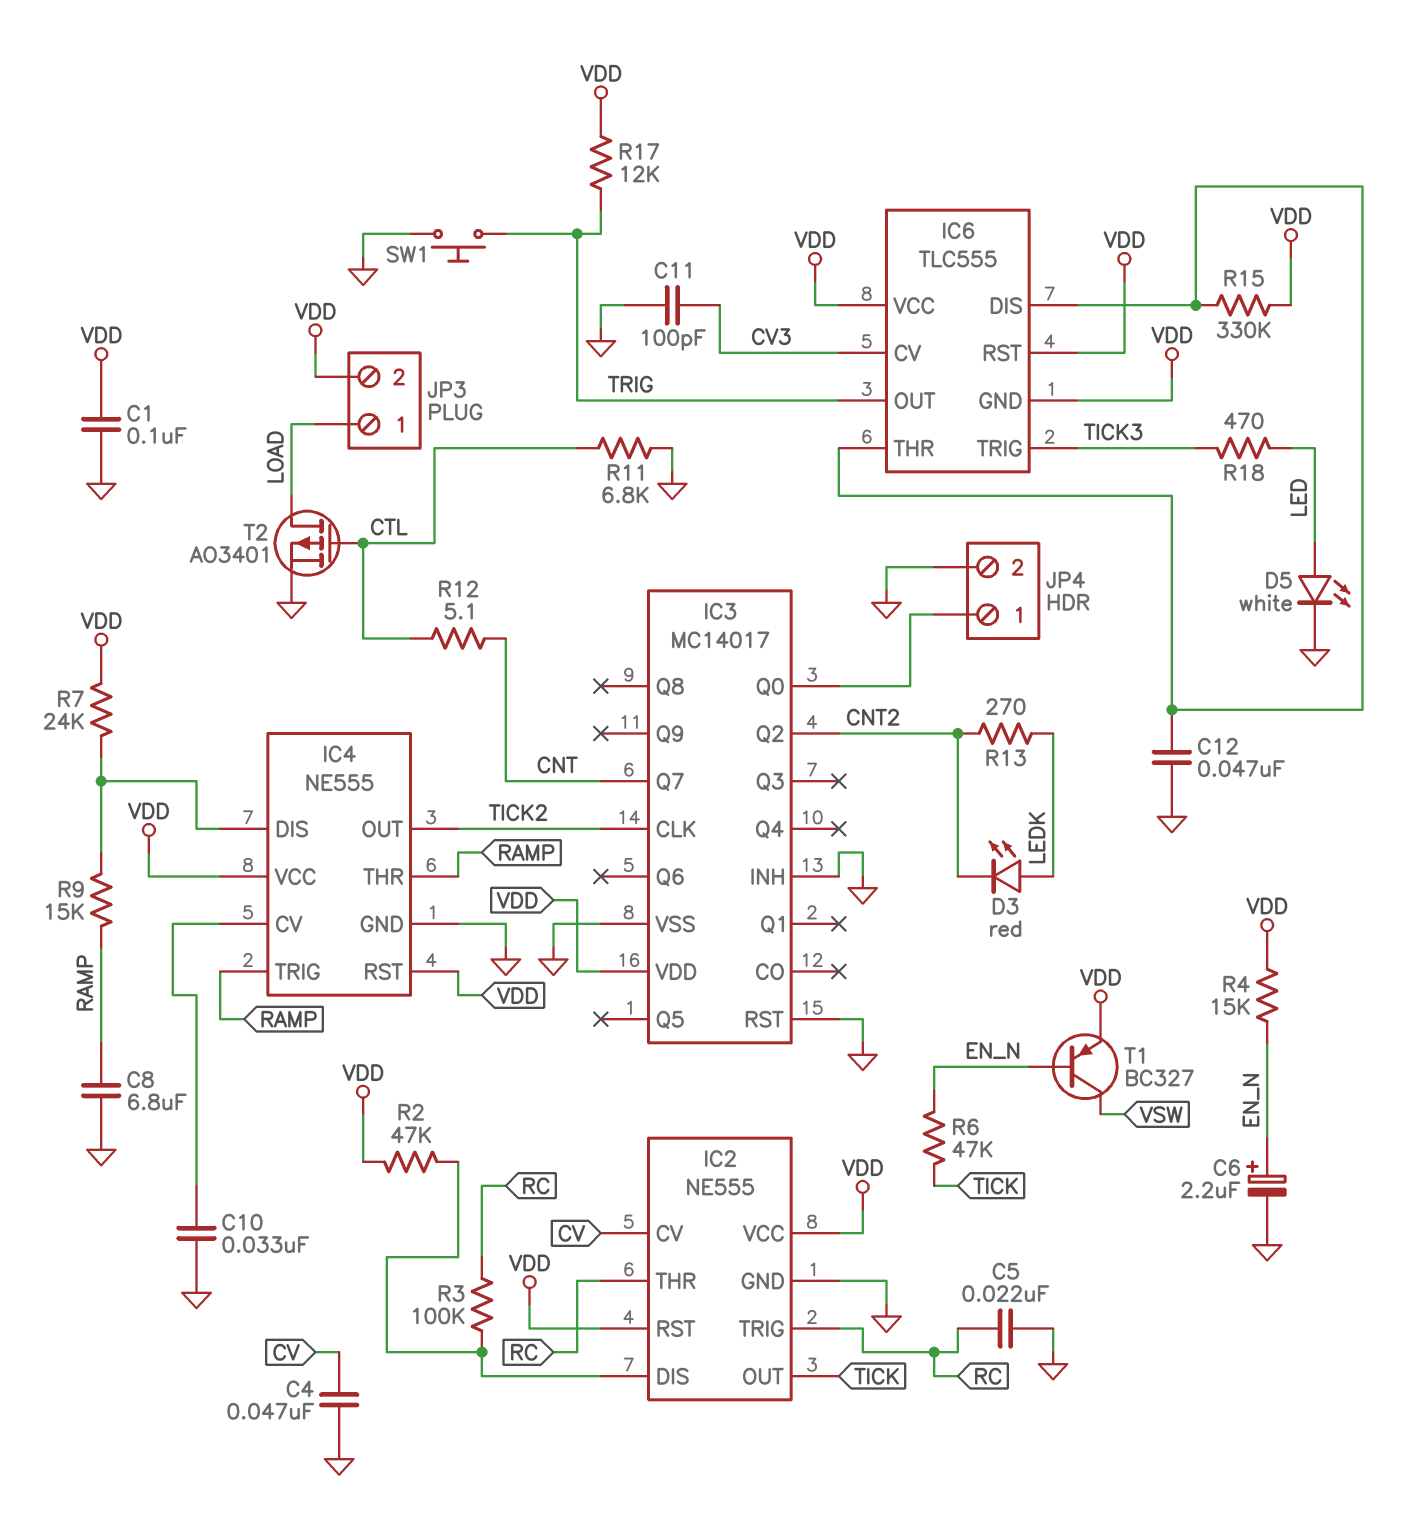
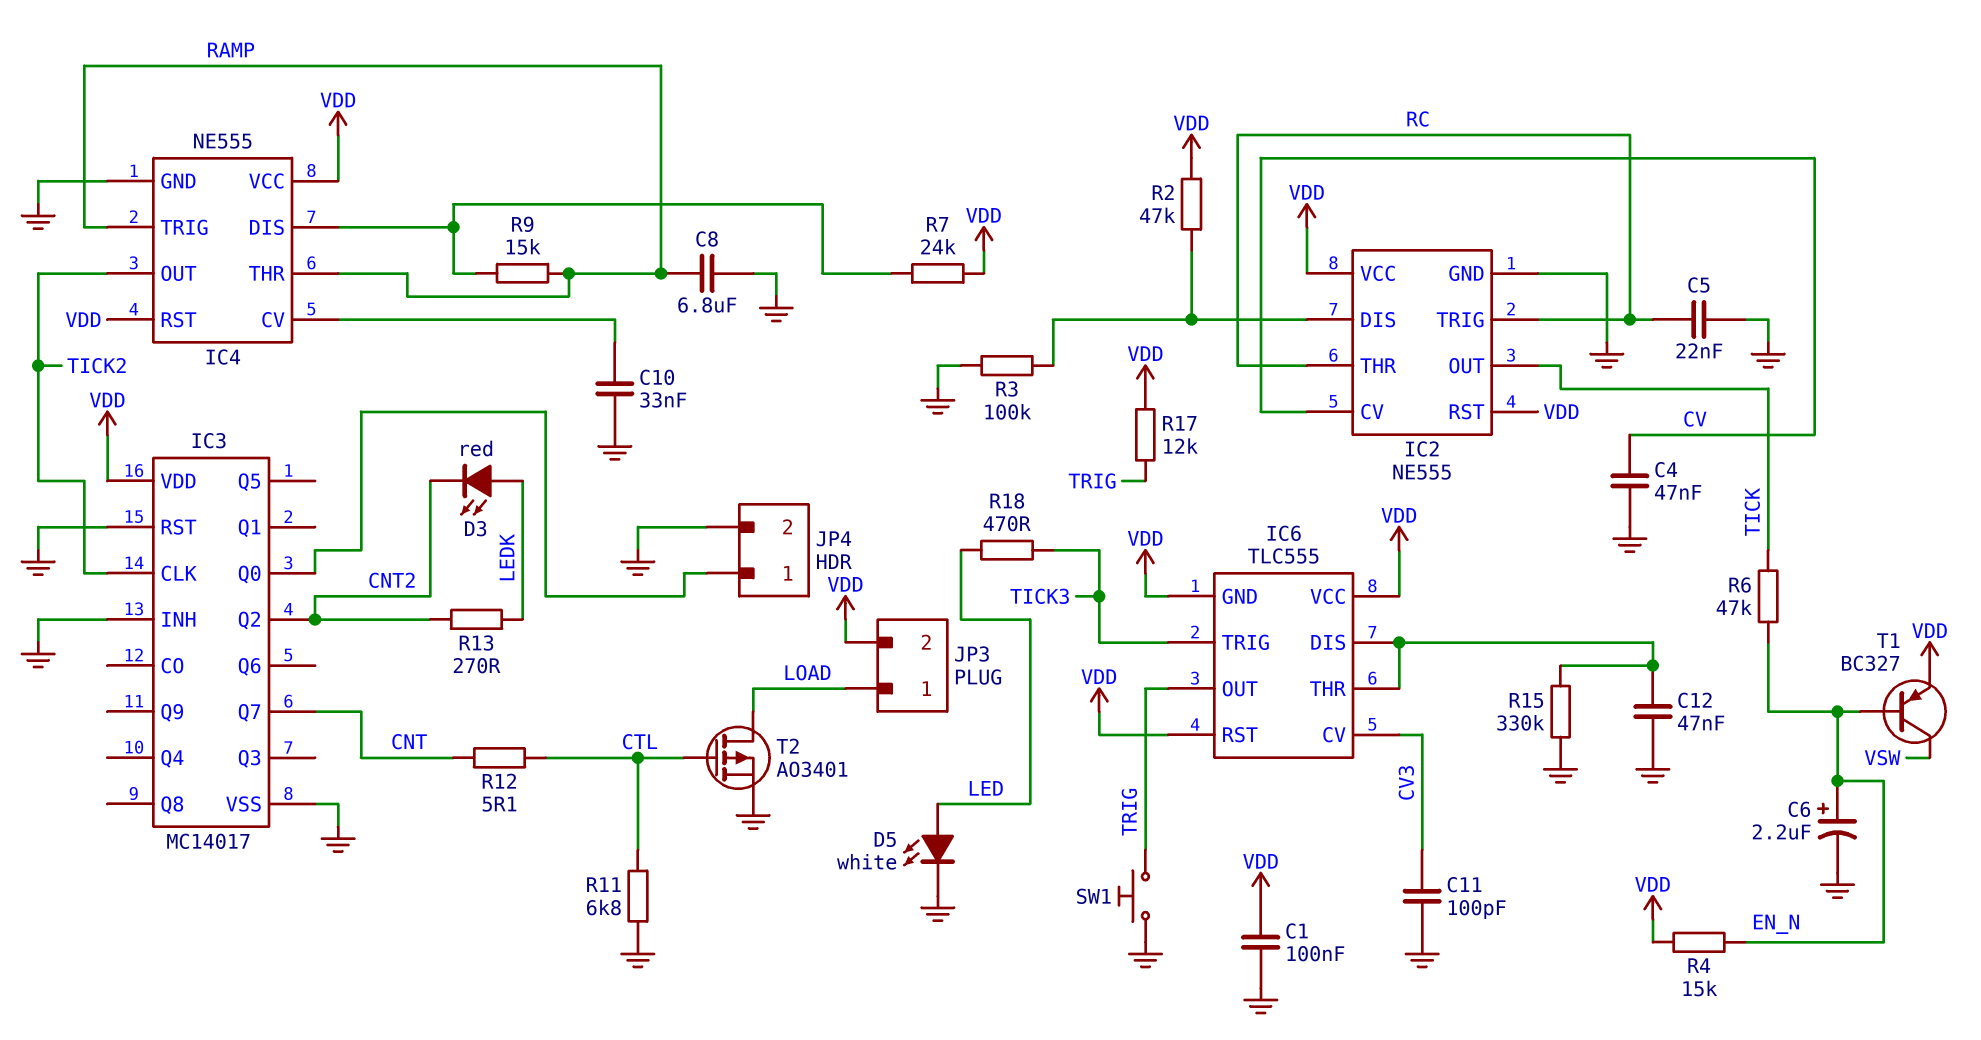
R3: 100k (IC2/DIS, RC) -> 100k (GND, IC2/DIS)
R15: 330k (IC6/DIS, VDD) -> 330k (GND, IC6/DIS)

